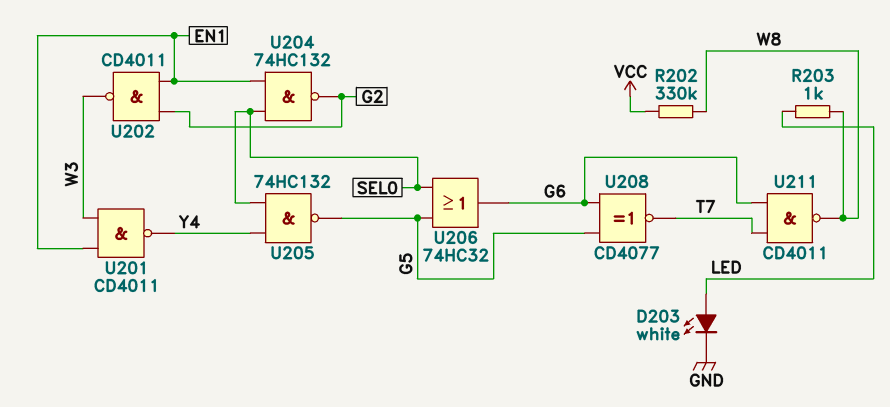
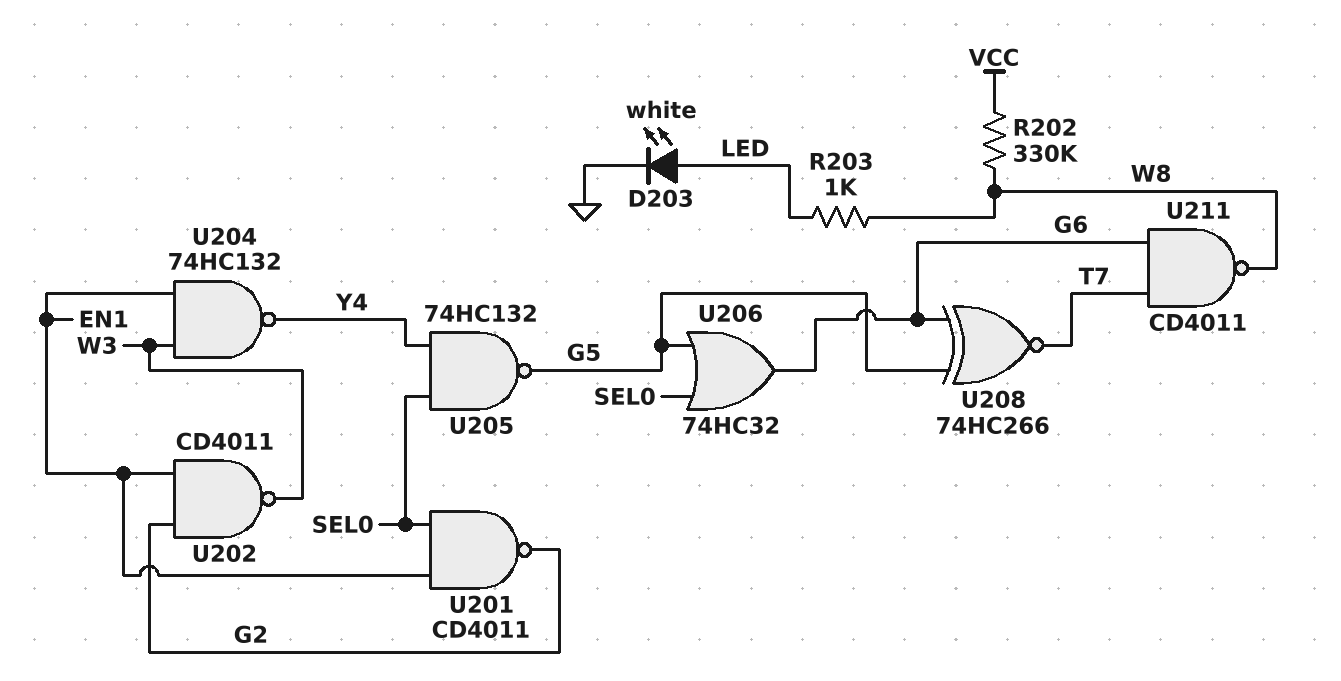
U201: NAND CD4011 (in EN1, in W3, out Y4) -> NAND CD4011 (in EN1, in SEL0, out G2)
U204: NAND 74HC132 (in EN1, in SEL0, out G2) -> NAND 74HC132 (in EN1, in W3, out Y4)
U208: XNOR CD4077 (in G5, in G6, out T7) -> XNOR 74HC266 (in G5, in G6, out T7)

